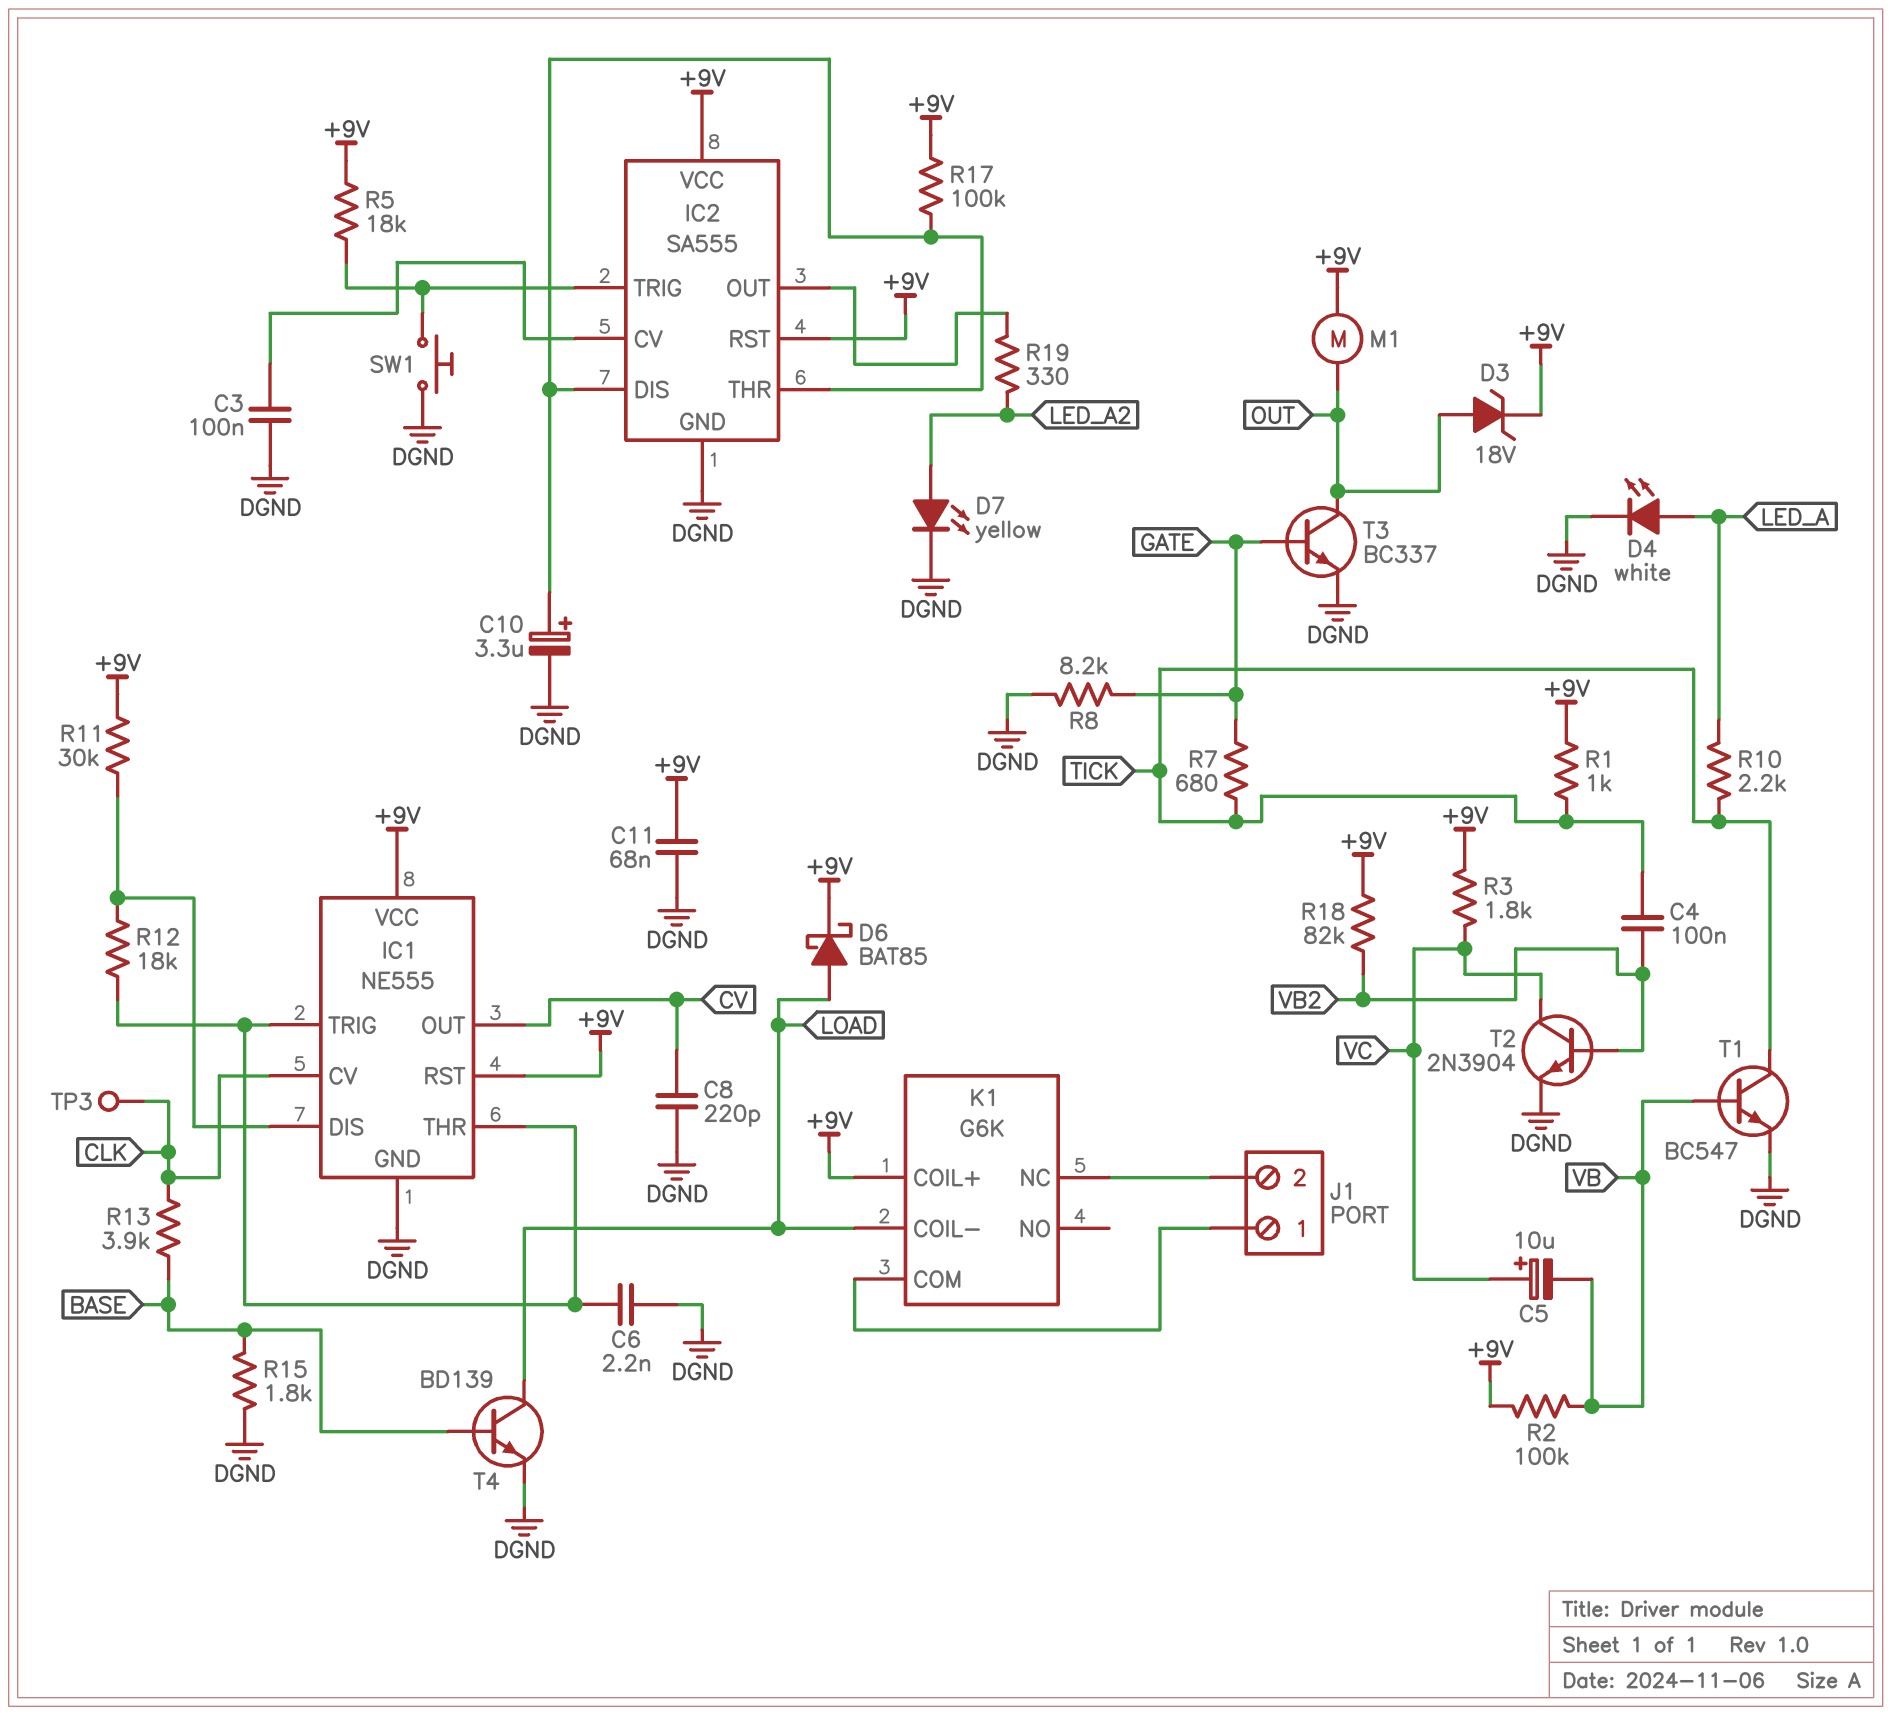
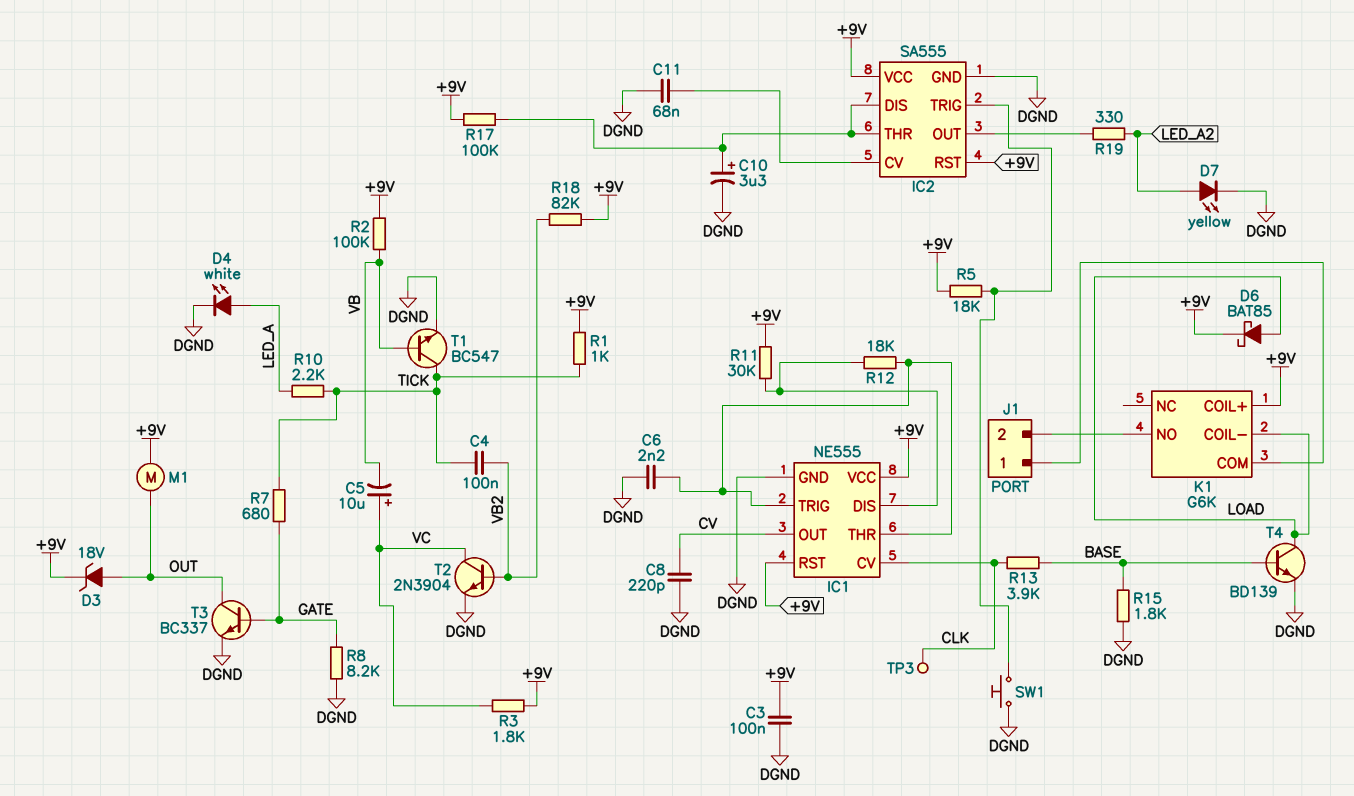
C3: 100nF (DGND, IC2/CV) -> 100nF (+9V, DGND)
C11: 68nF (+9V, DGND) -> 68nF (DGND, IC2/CV)
K1 pin NC: J1/2 -> none
K1 pin NO: none -> J1/2

